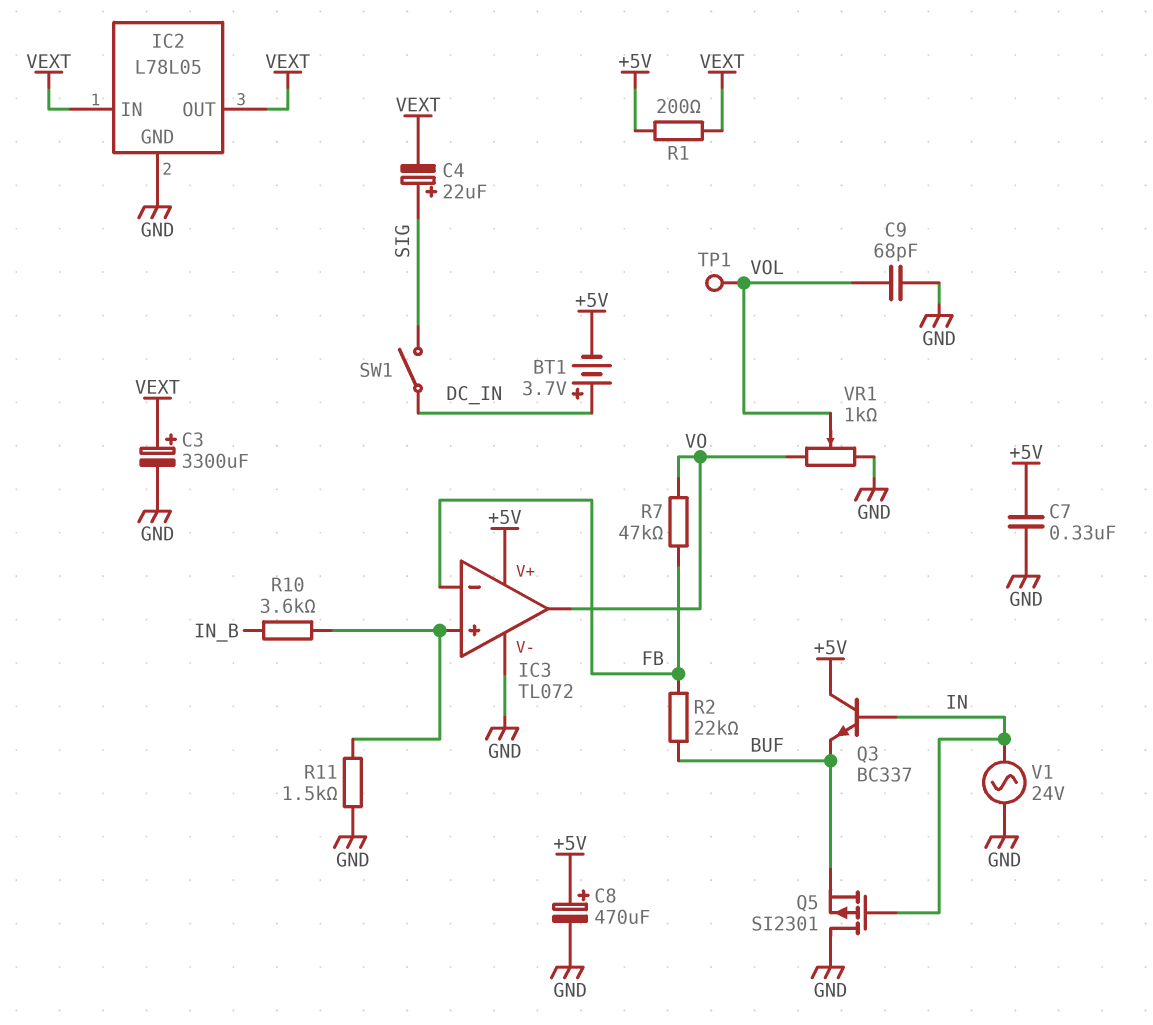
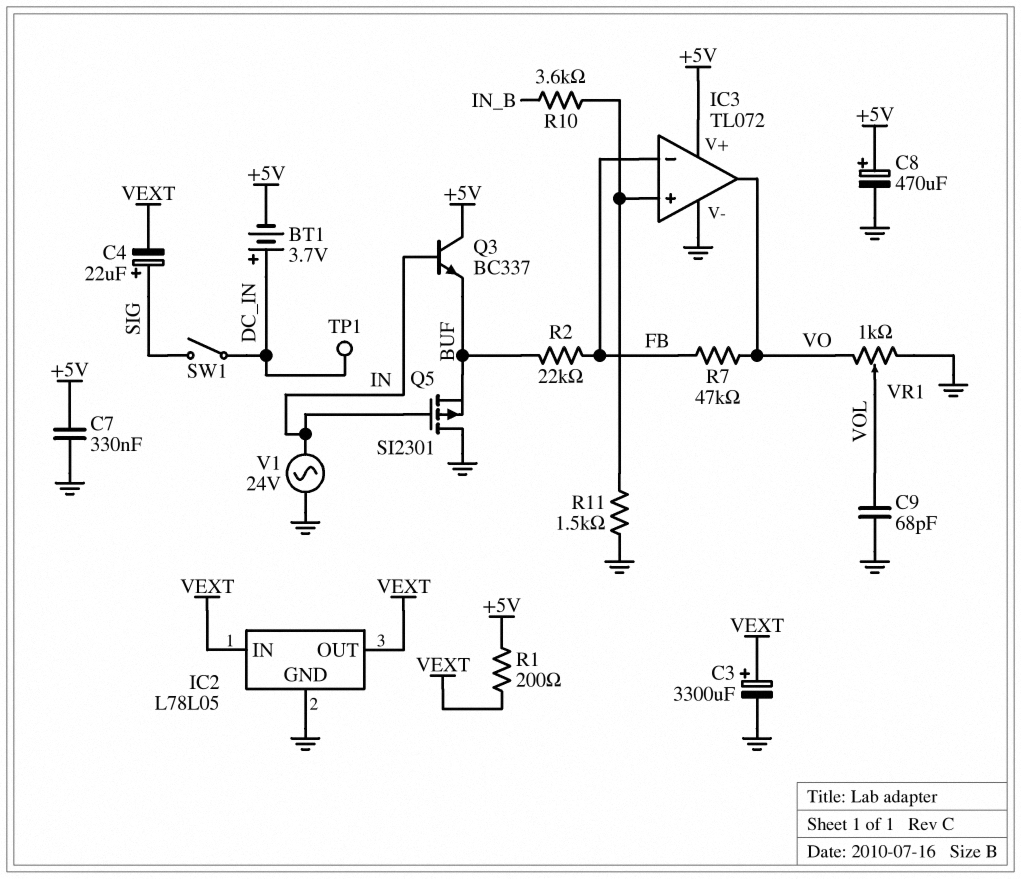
TP1: test point (VOL) -> test point (DC_IN)

